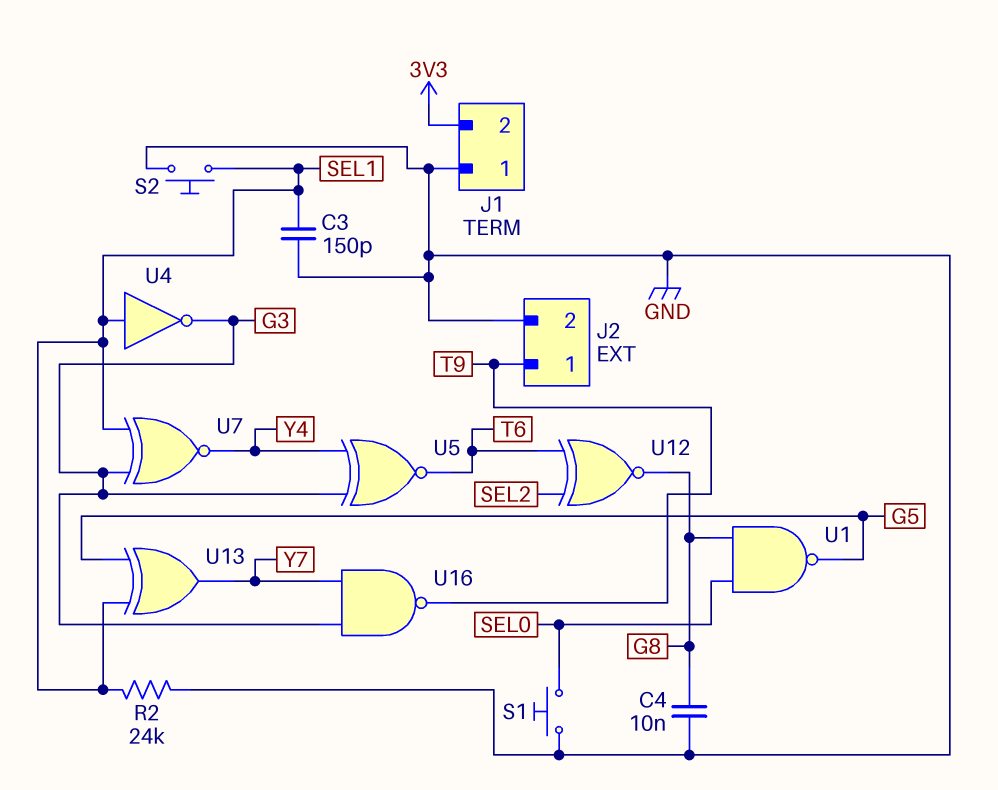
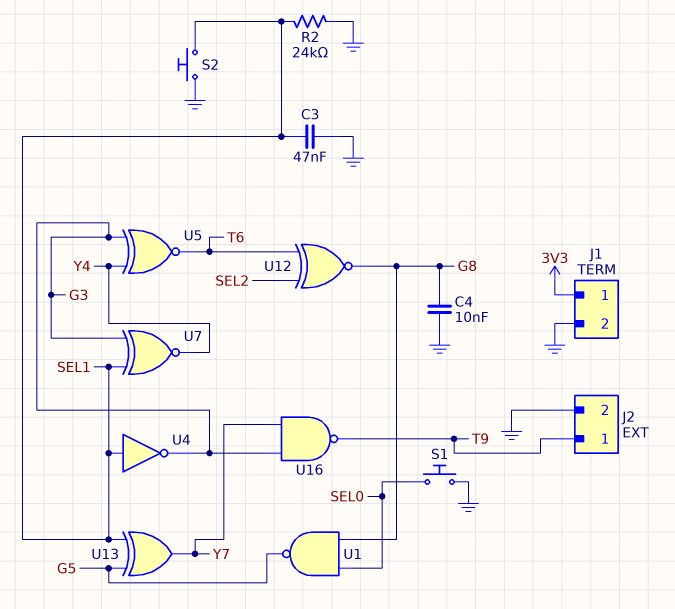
C3: 150pF (GND, SEL1) -> 47nF (GND, SEL1)
J1 pin 1: GND -> 3V3
J1 pin 2: 3V3 -> GND

